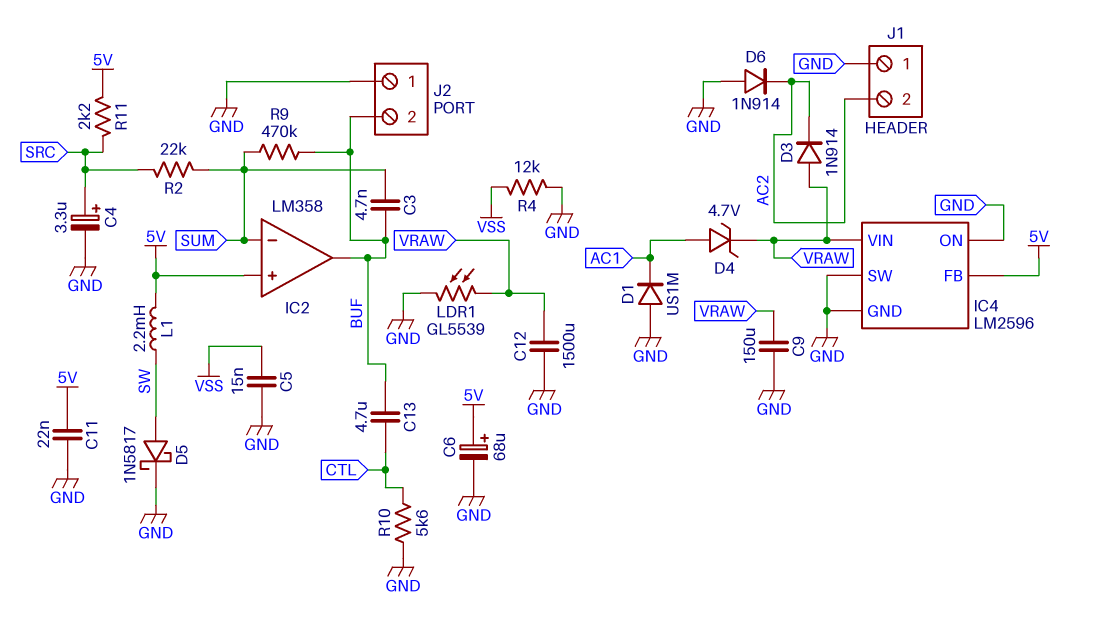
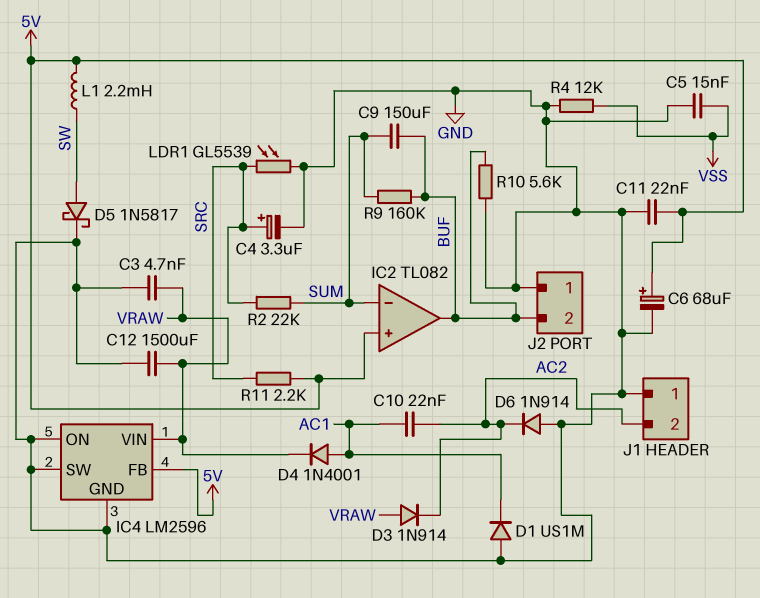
C3: 4.7nF (BUF, SUM) -> 4.7nF (GND, VRAW)
C9: 150uF (GND, VRAW) -> 150uF (BUF, SUM)
C10: none -> 22nF (AC1, AC2)
C13: 4.7uF (BUF, CTL) -> none
D4: zener 4.7V (A AC1, K VRAW) -> diode 1N4001 (A AC1, K VRAW)
IC2: LM358 -> TL082
LDR1: GL5539 (GND, VRAW) -> GL5539 (GND, SRC)
R9: 470k (BUF, SUM) -> 160k (BUF, SUM)
R10: 5.6k (CTL, GND) -> 5.6k (BUF, GND)

